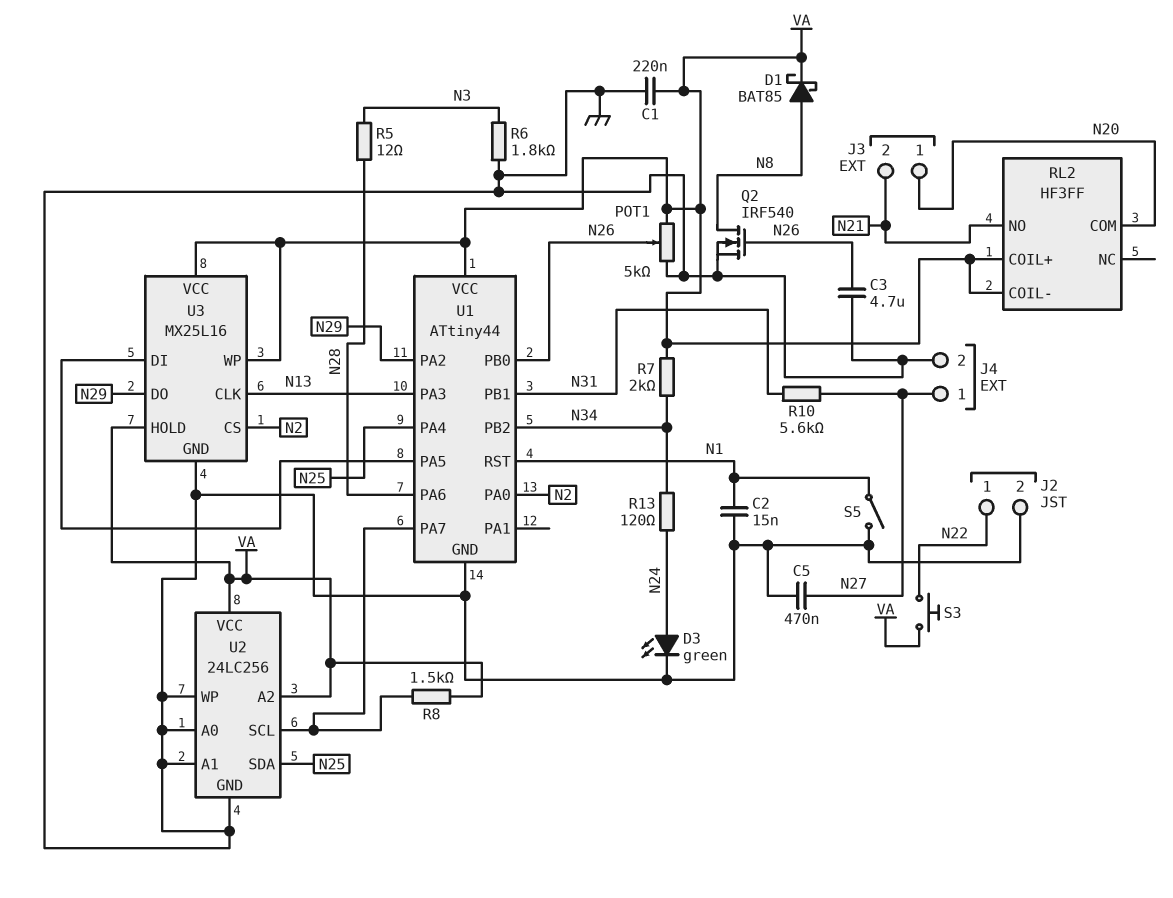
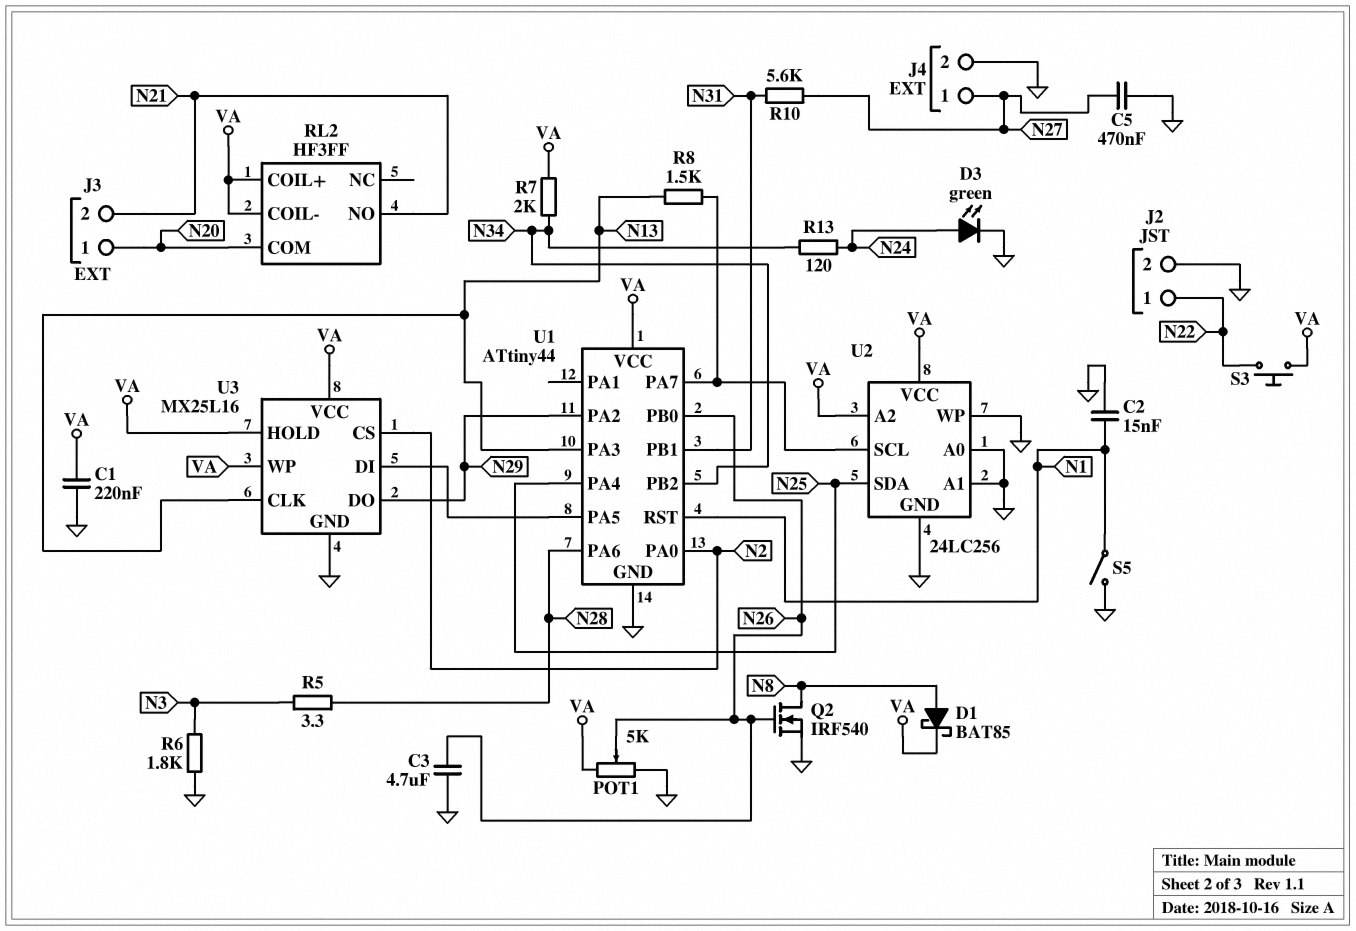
R5: 12 (N3, N28) -> 3.3 (N3, N28)
R8: 1.5k (U1/PA7, VA) -> 1.5k (N13, U1/PA7)

